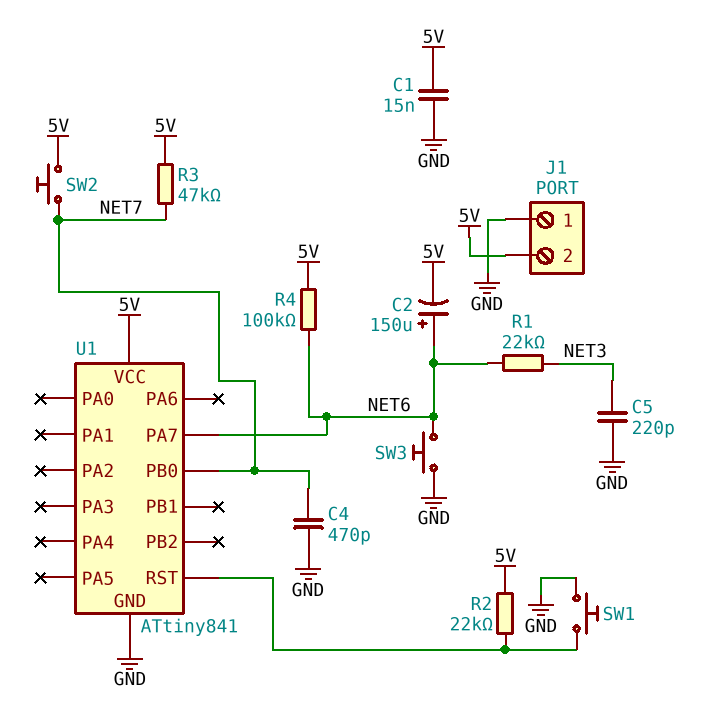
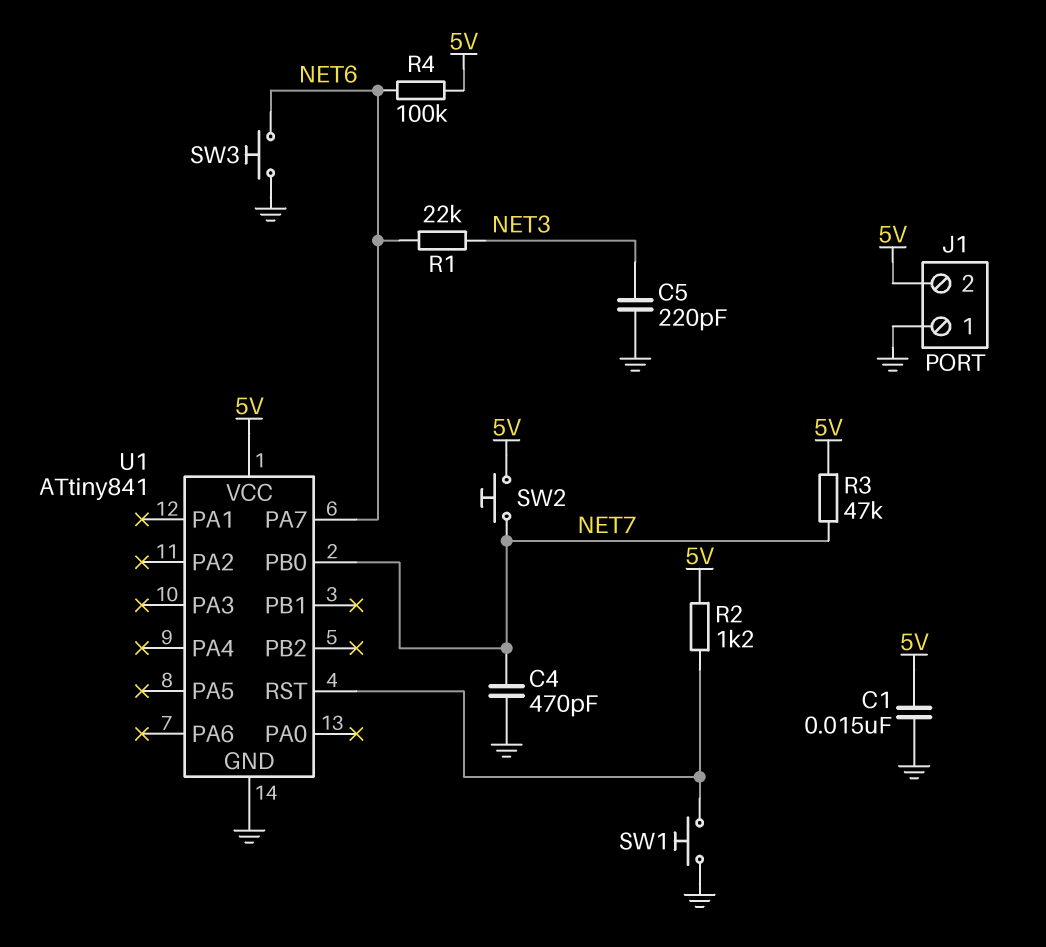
C2: 150uF (plus NET6, minus 5V) -> none
R2: 22k (5V, U1/RST) -> 1.2k (5V, U1/RST)

